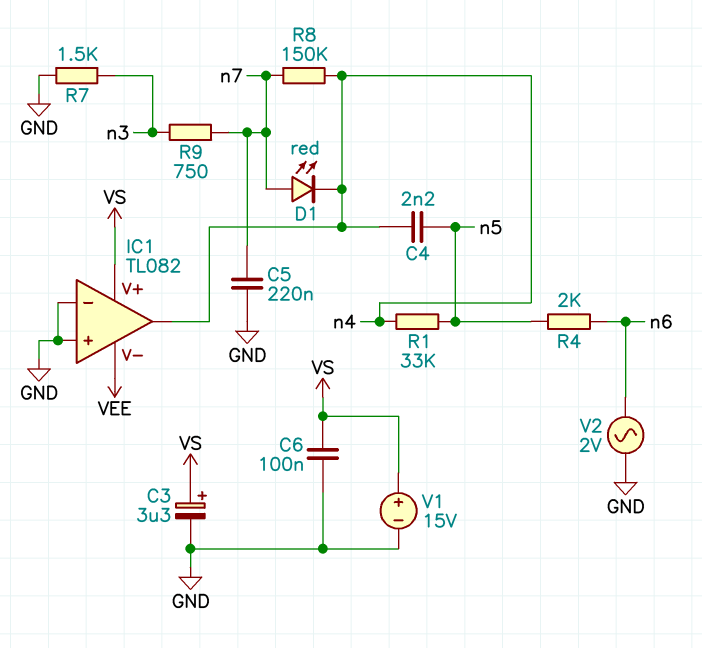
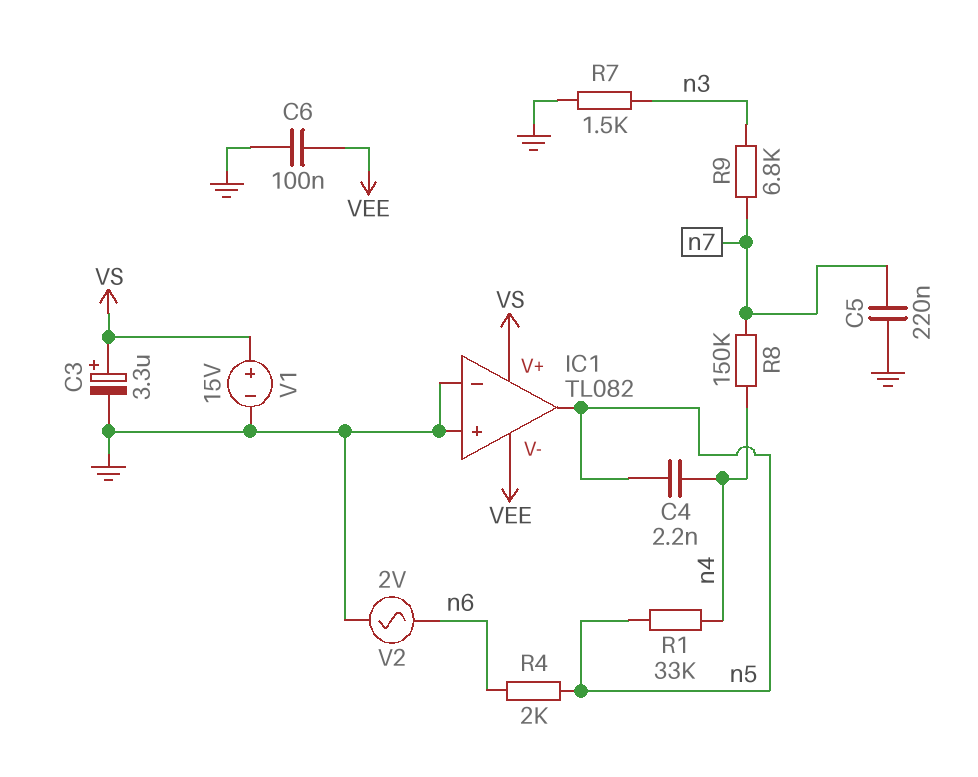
C6: 100nF (GND, VS) -> 100nF (GND, VEE)
D1: LED red (A n7, K n4) -> none
IC1 pin out: n4 -> n5
R9: 750 (n3, n7) -> 6.8k (n3, n7)

